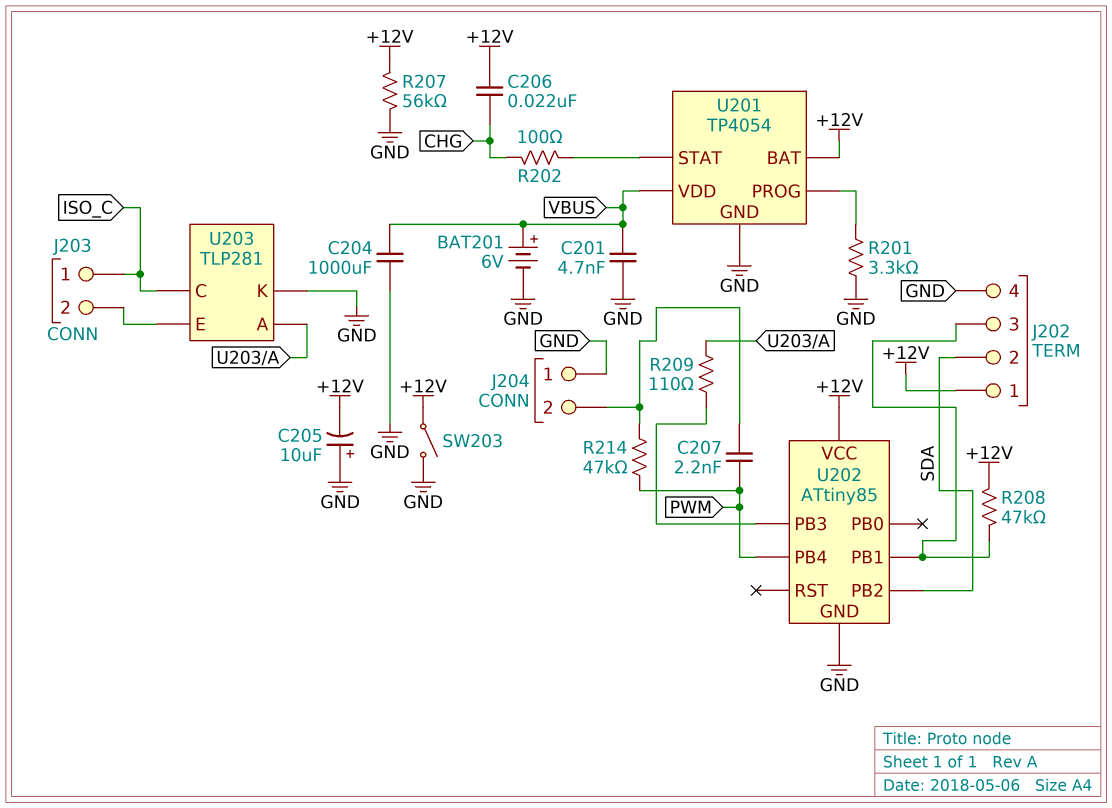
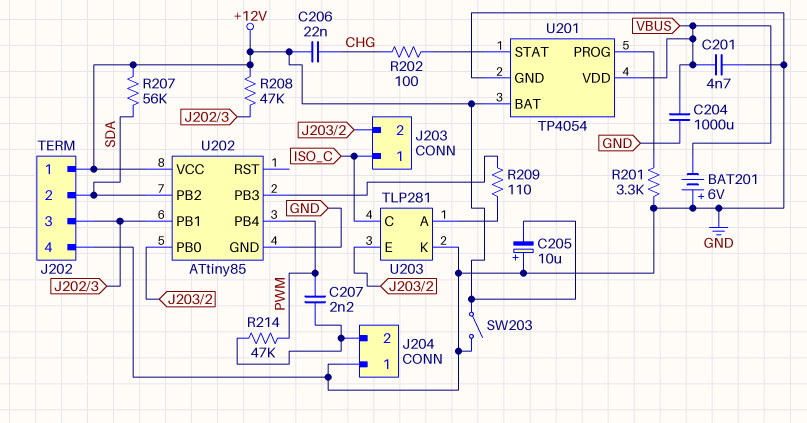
BAT201: 6V (plus VBUS, minus GND) -> 6V (plus GND, minus VBUS)
R207: 56k (+12V, GND) -> 56k (+12V, SDA)
U202 pin PB0: none -> J203/2

